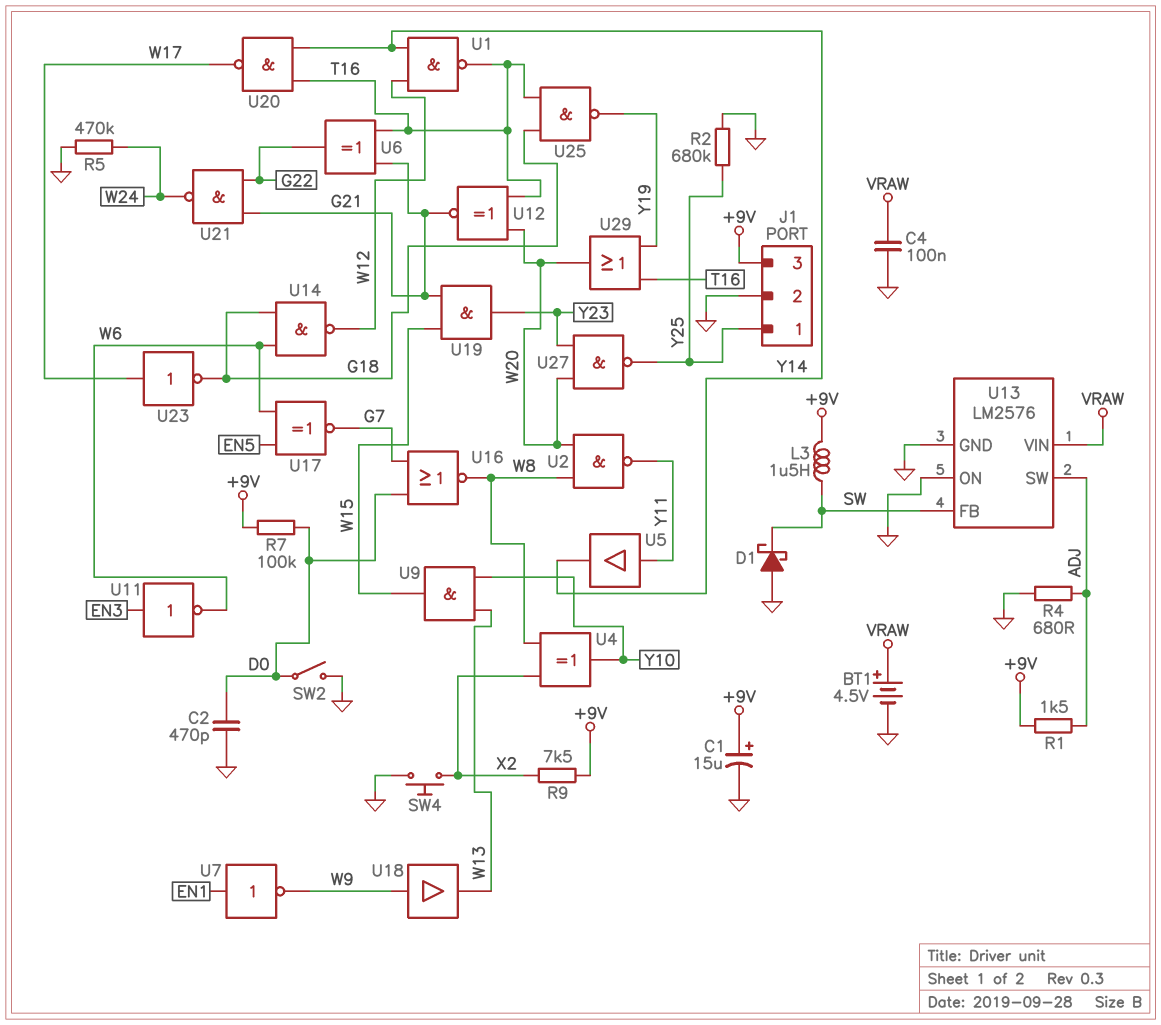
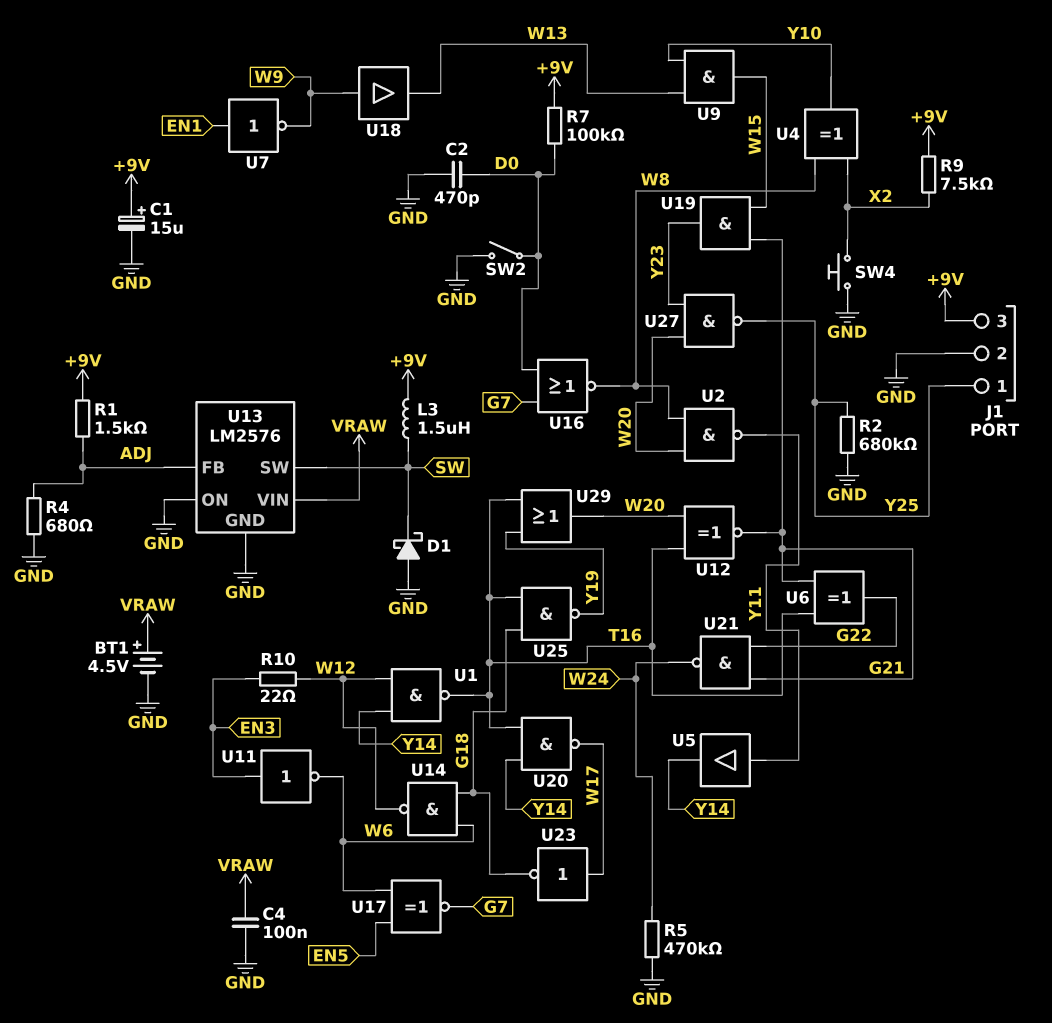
R10: none -> 22 (EN3, W12)
U13 pin FB: SW -> ADJ
U13 pin SW: ADJ -> SW

